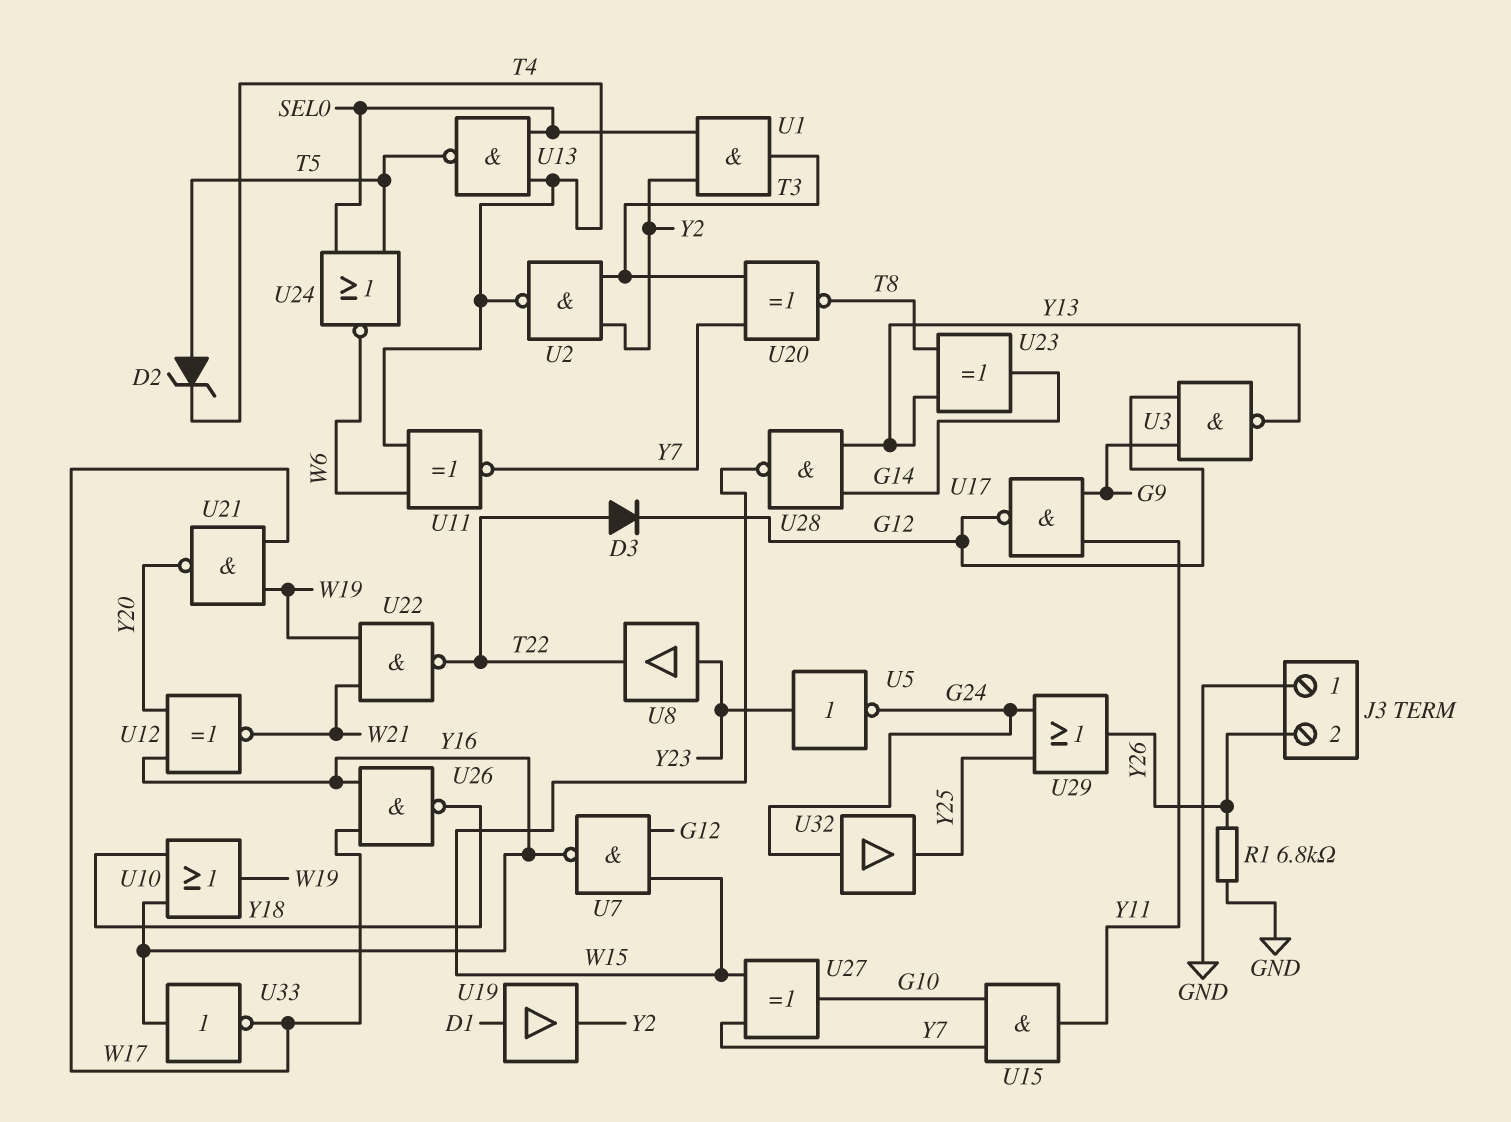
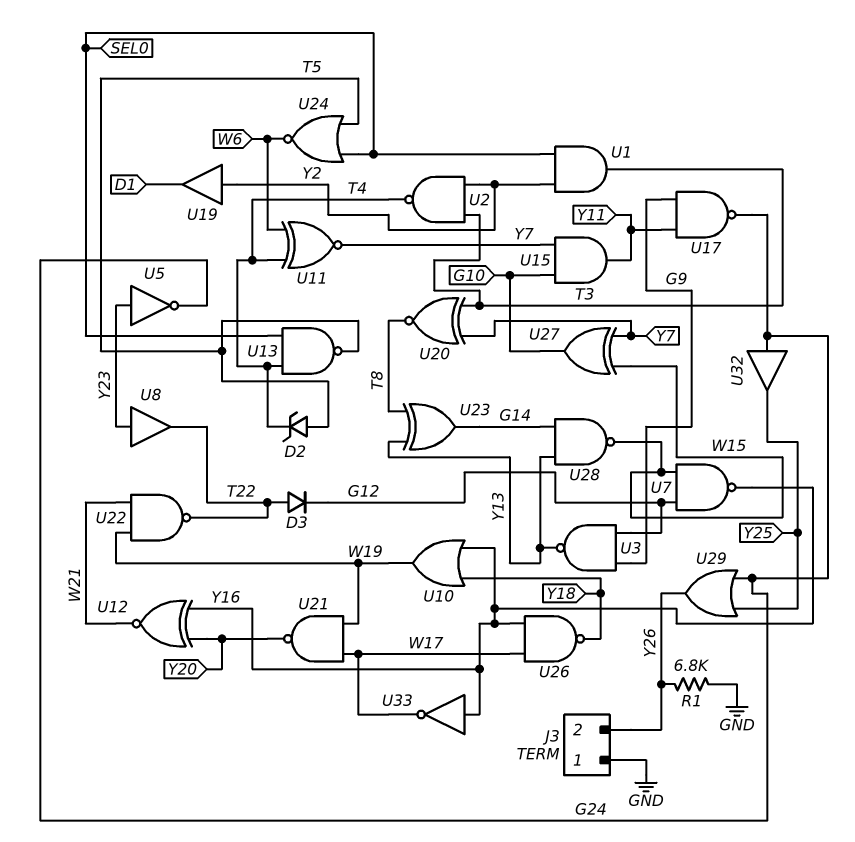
U17: NAND (in G9, in Y11, out G12) -> NAND (in G9, in Y11, out G24)
U19: buffer (in D1, out Y2) -> buffer (in Y2, out D1)

